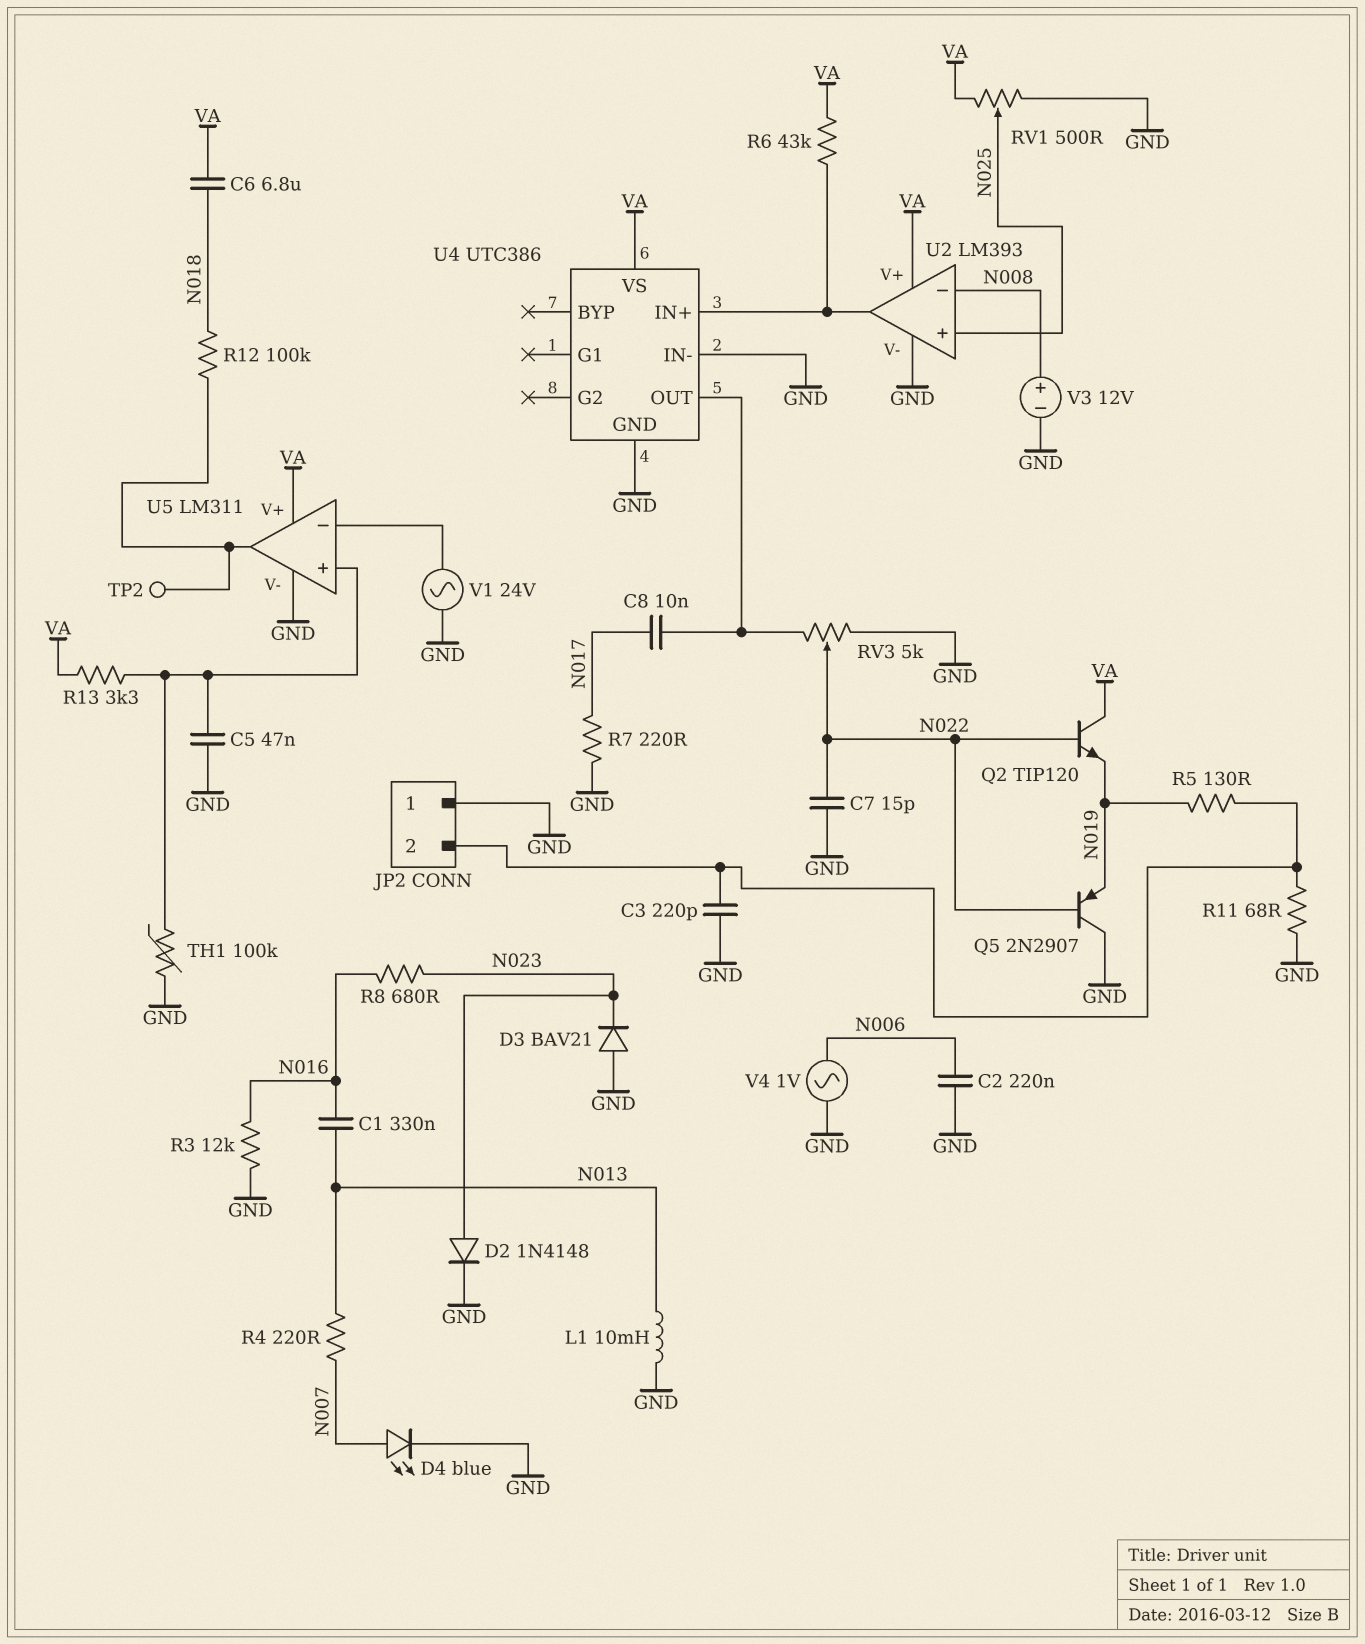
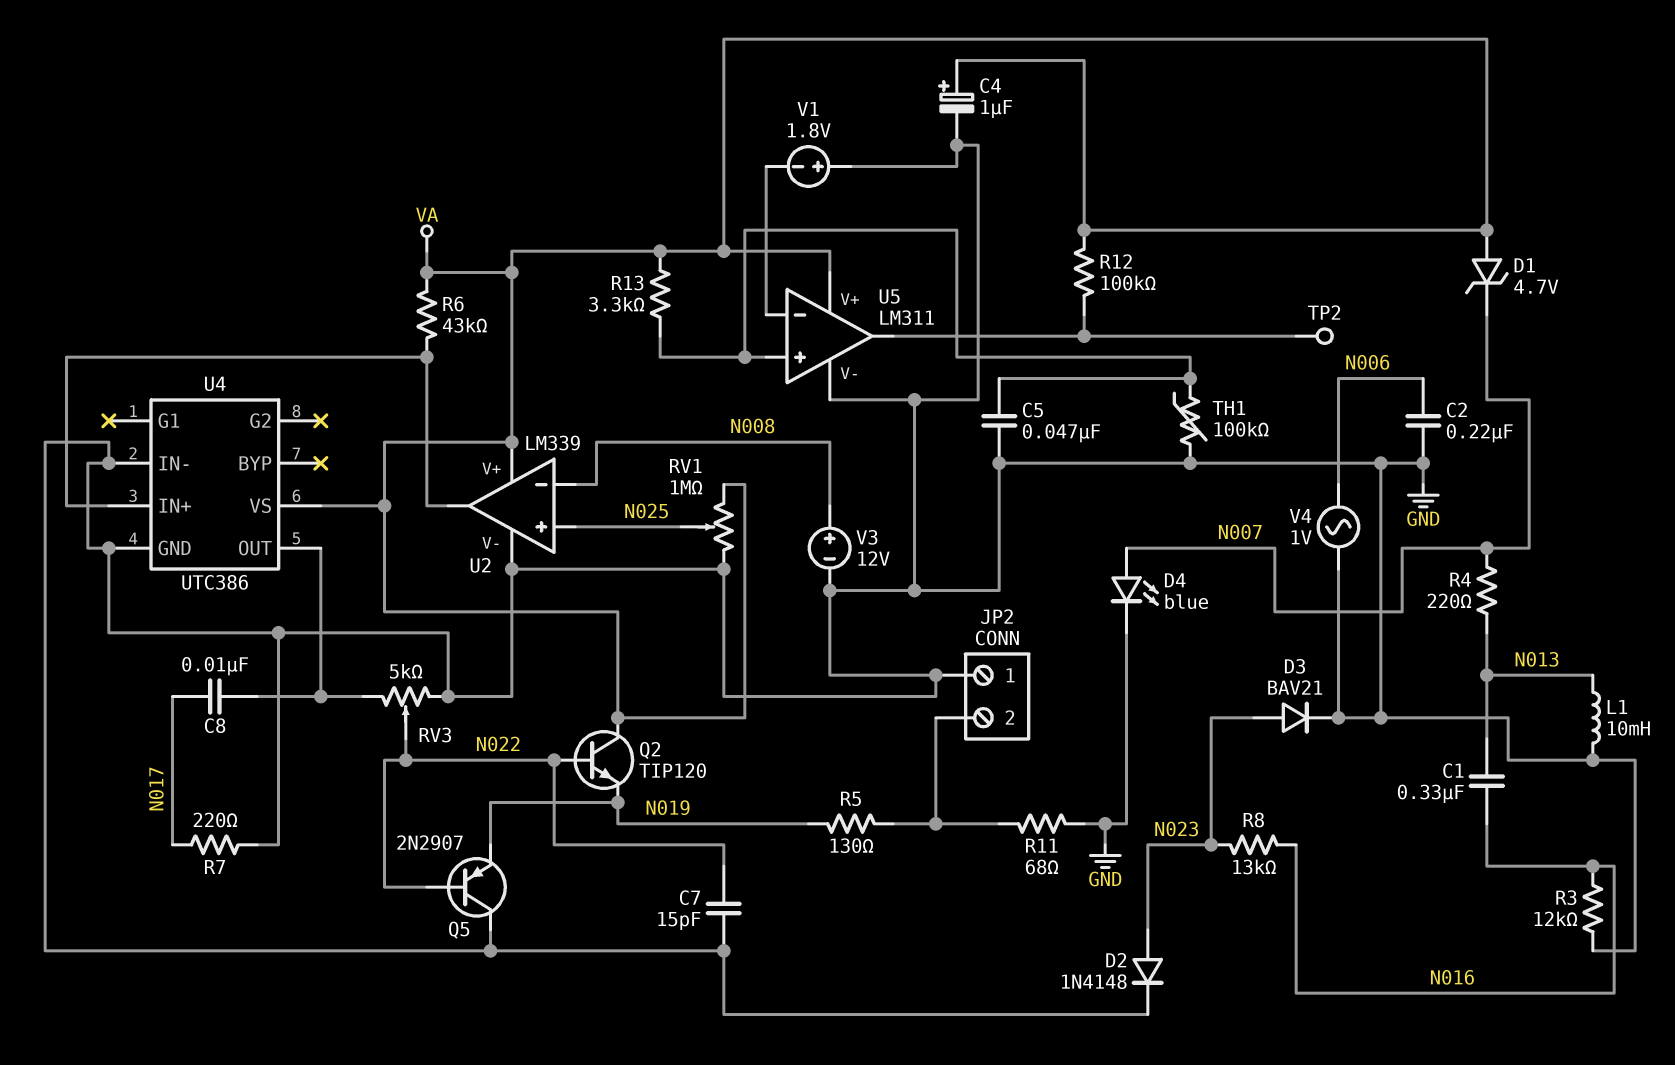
C3: 220pF (GND, JP2/2) -> none
C4: none -> 1uF (plus VA, minus GND)
C6: 6.8uF (N018, VA) -> none
D1: none -> zener 4.7V (A VA, K N007)
D3: diode BAV21 (A GND, K N023) -> diode BAV21 (A N023, K GND)
R8: 680 (N016, N023) -> 13k (N016, N023)
R12: 100k (N018, U5/out) -> 100k (U5/out, VA)
RV1: 500 (GND, VA, wiper N025) -> 1M (GND, VA, wiper N025)
U2: LM393 -> LM339
V1: AC 24V (GND, U5/in-) -> 1.8V (plus GND, minus U5/in-)

